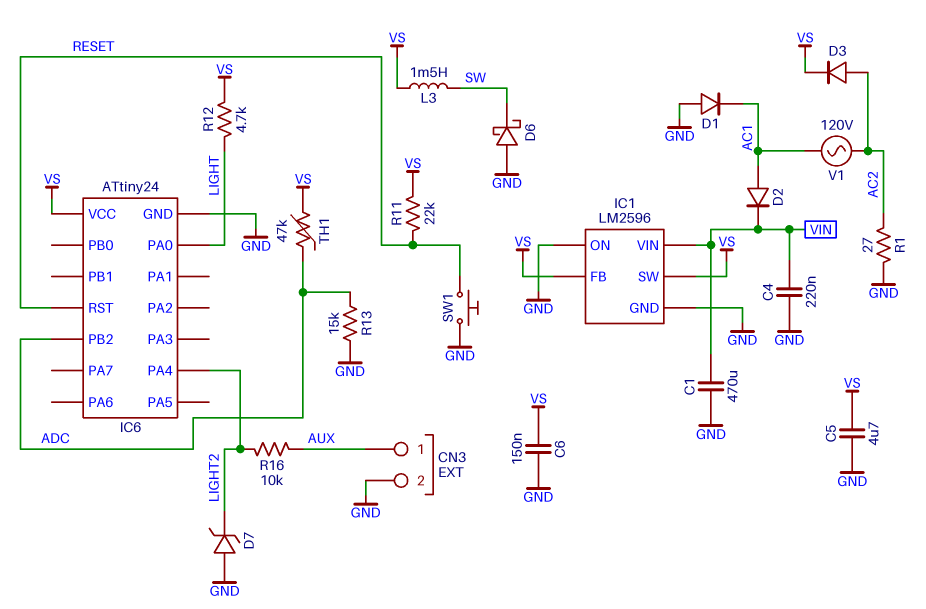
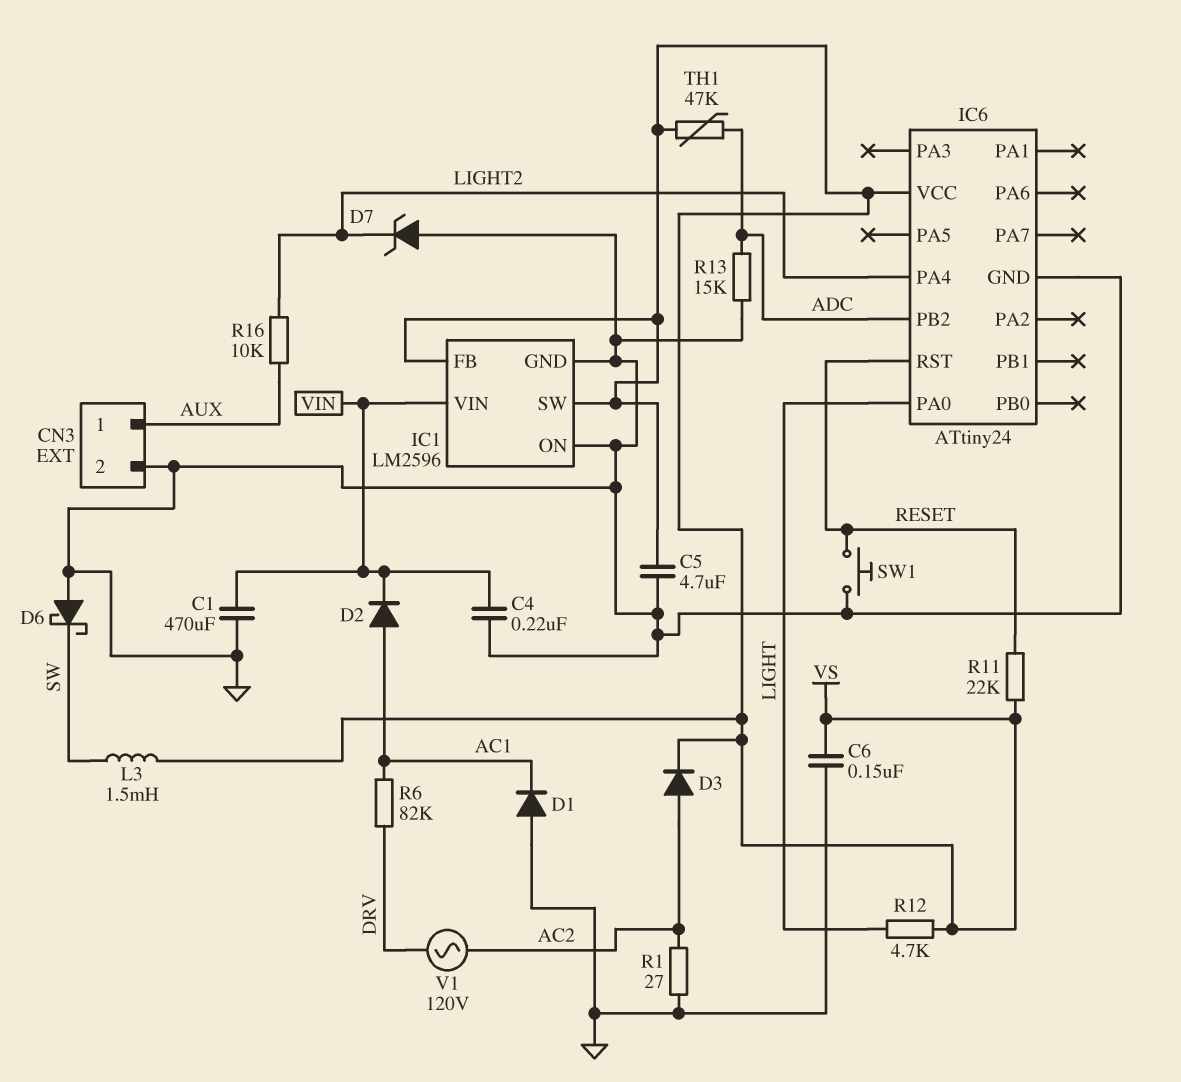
R6: none -> 82k (AC1, DRV)
V1: AC 120V (AC1, AC2) -> AC 120V (AC2, DRV)

